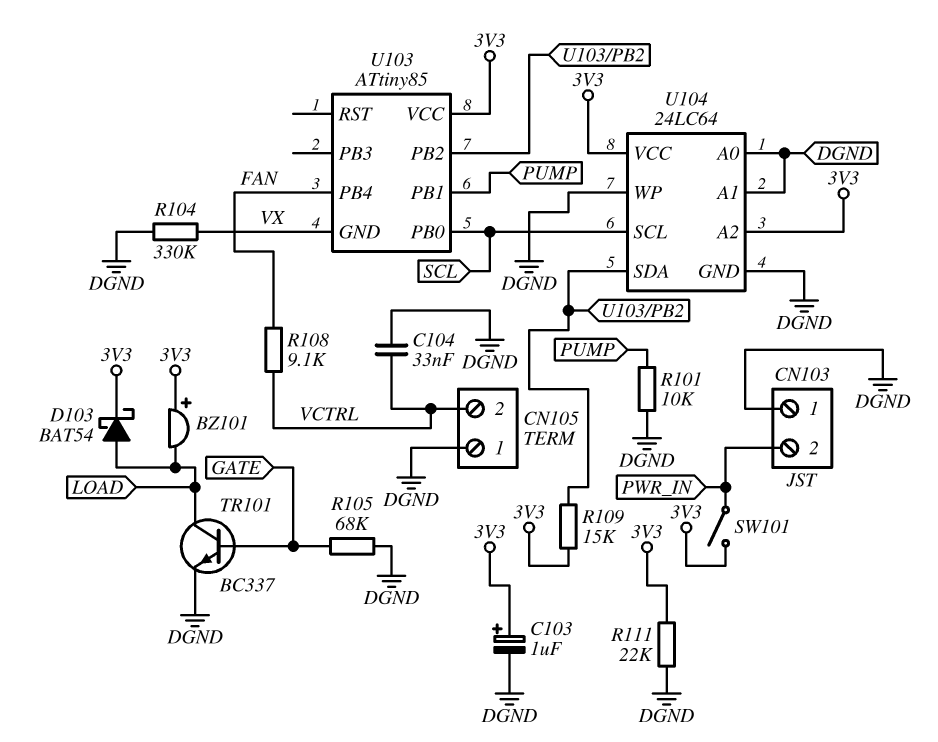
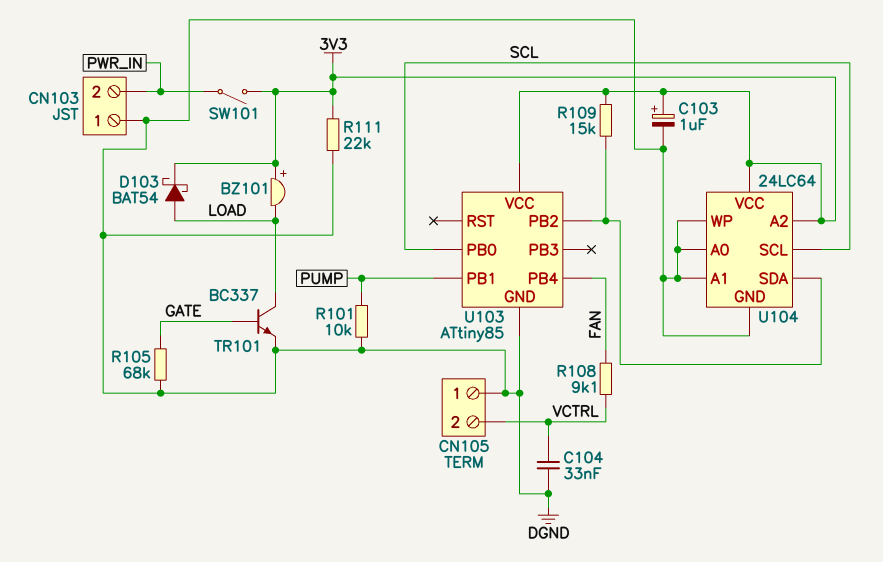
R104: 330k (DGND, VX) -> none
U103 pin GND: VX -> DGND

